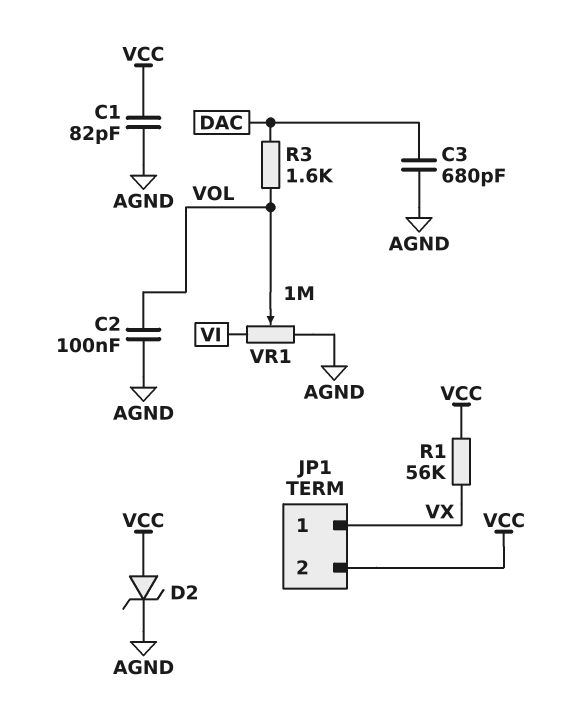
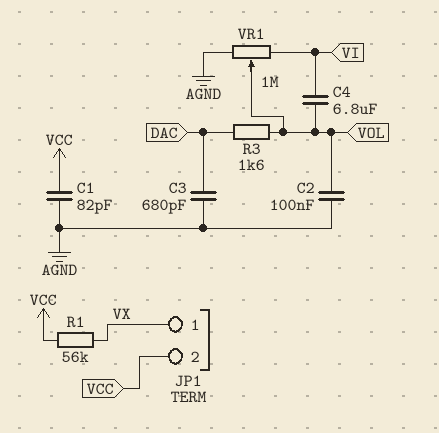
C4: none -> 6.8uF (VI, VOL)
D2: zener (A VCC, K AGND) -> none

